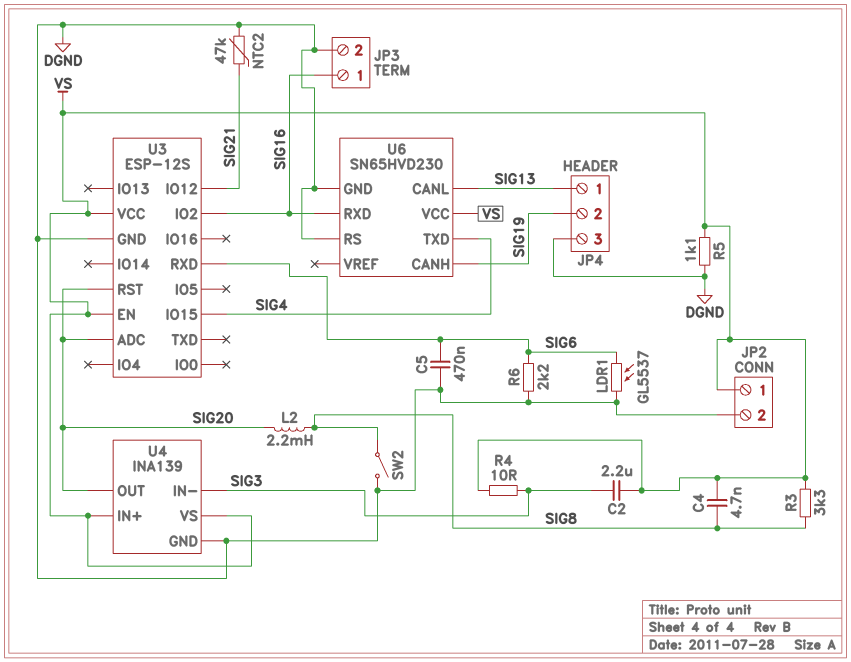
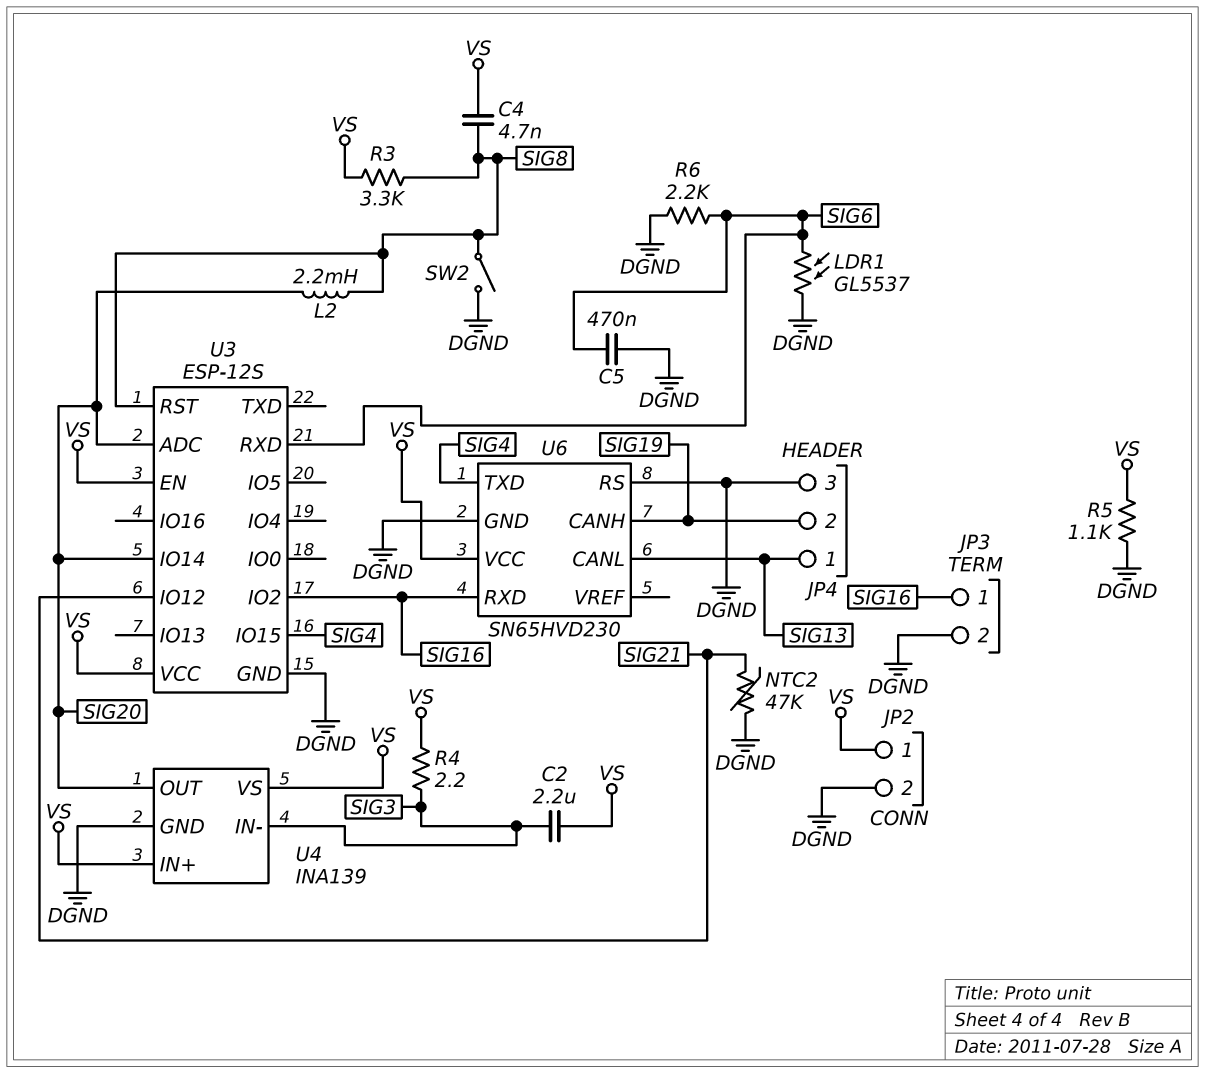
R4: 10 (SIG3, VS) -> 2.2 (SIG3, VS)
U3 pin IO14: none -> SIG20
U3 pin RST: SIG20 -> SIG8

